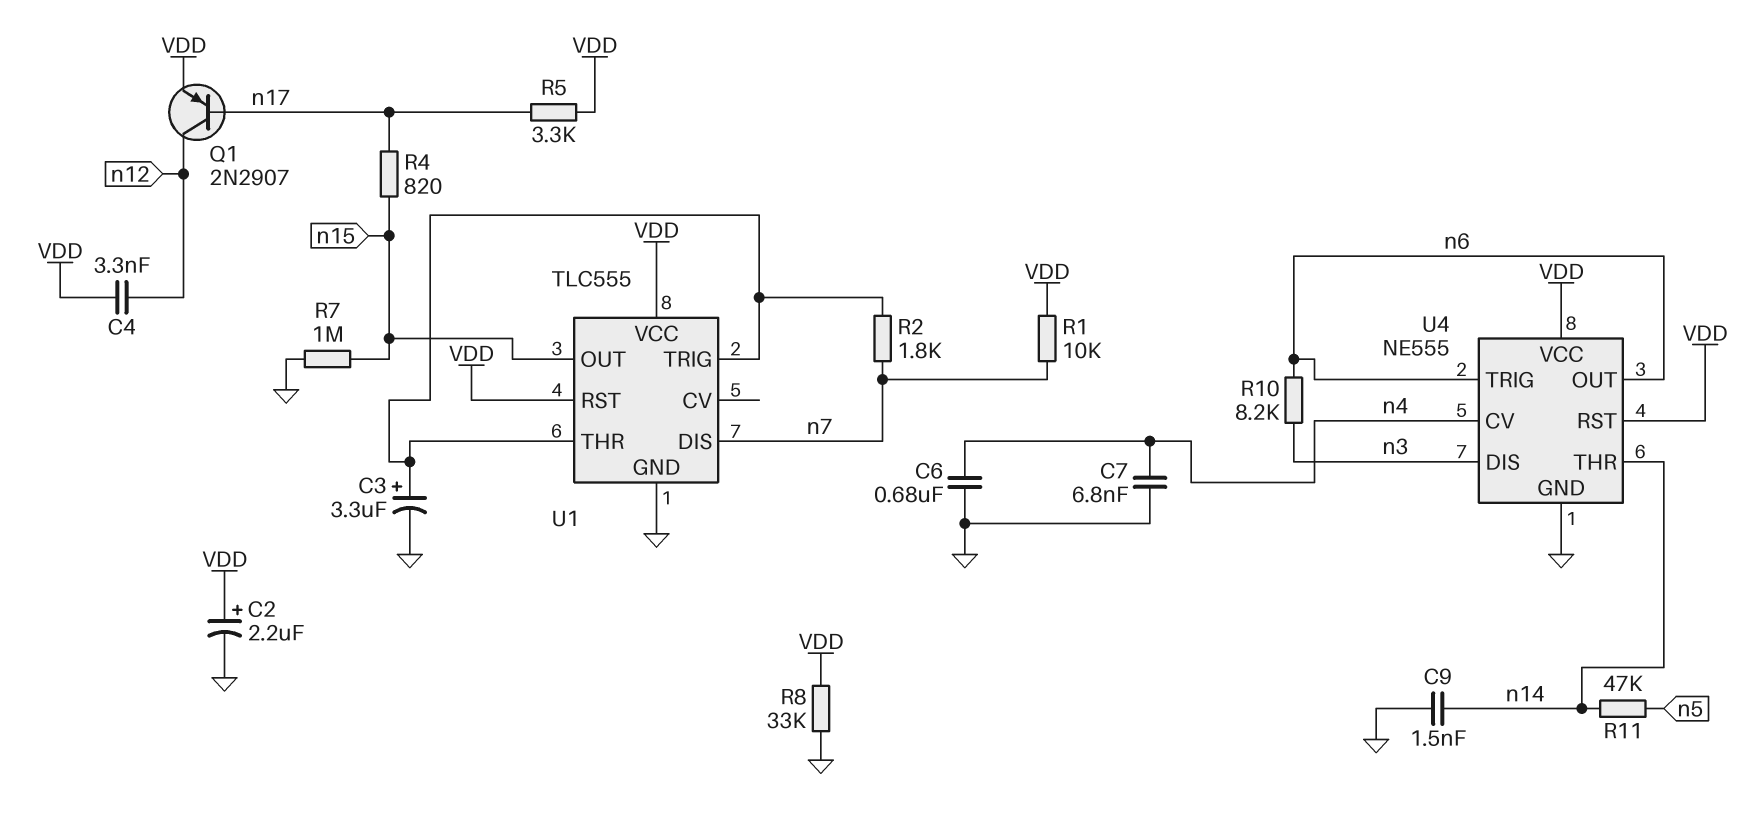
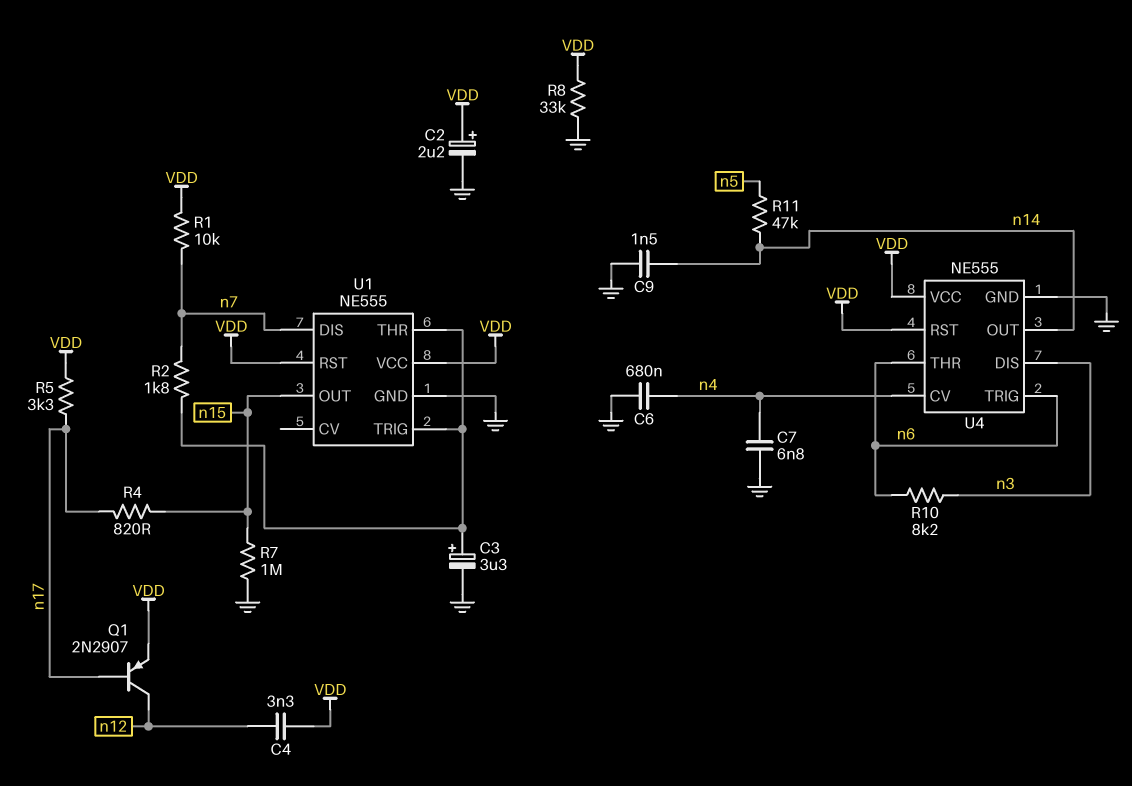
U1: TLC555 -> NE555
U4 pin OUT: n6 -> n14
U4 pin THR: n14 -> n6

